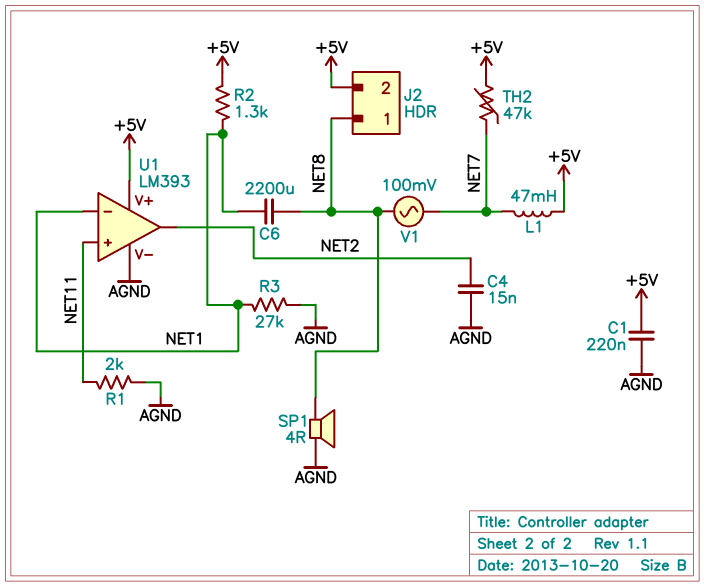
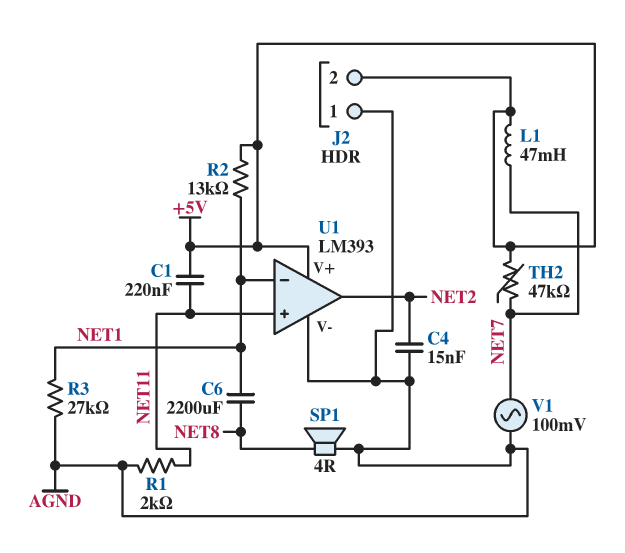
C1: 220nF (+5V, AGND) -> 220nF (+5V, NET11)
J2 pin 1: NET8 -> AGND
R2: 1.3k (+5V, NET1) -> 13k (+5V, NET1)
V1: AC 100mV (NET7, NET8) -> AC 100mV (AGND, NET7)

